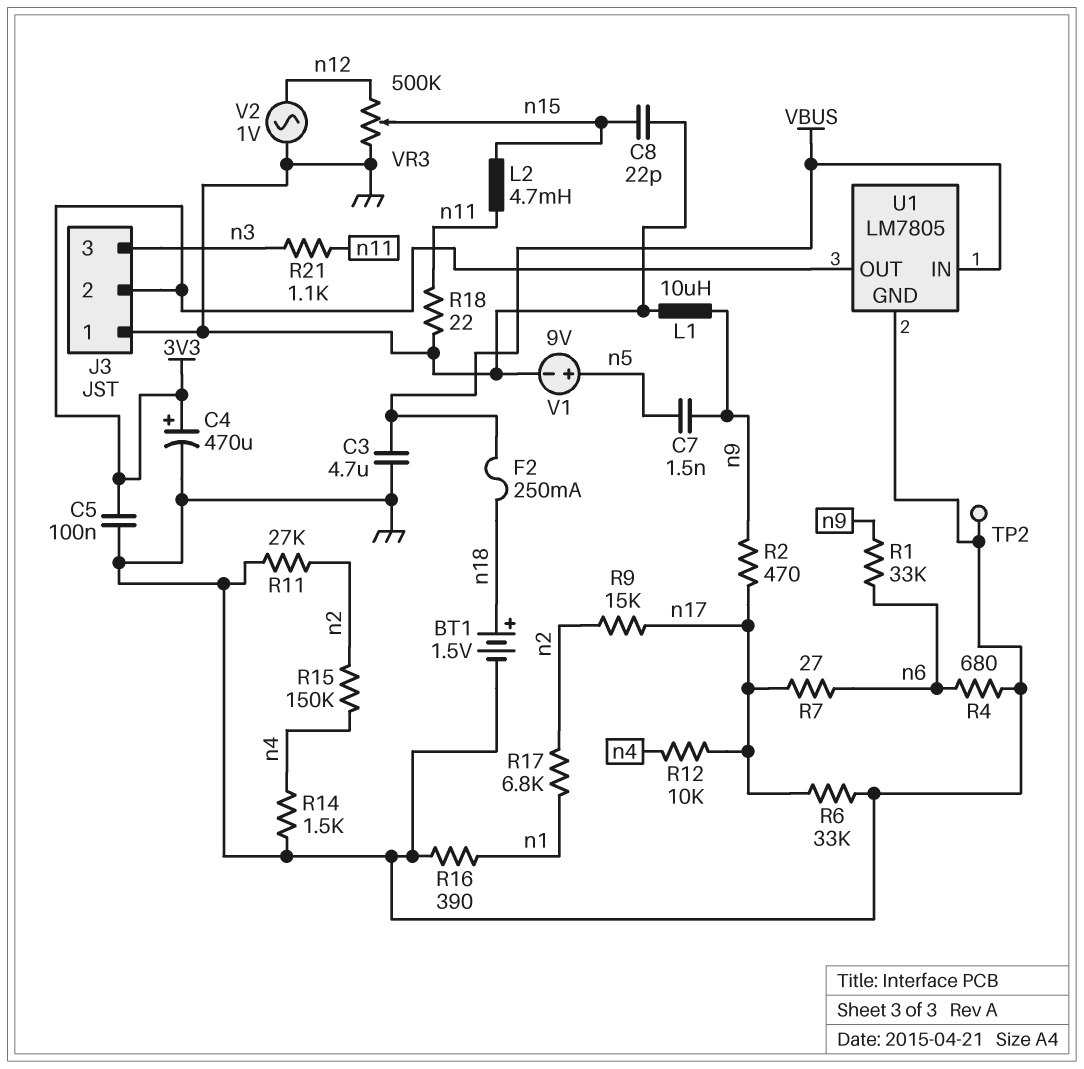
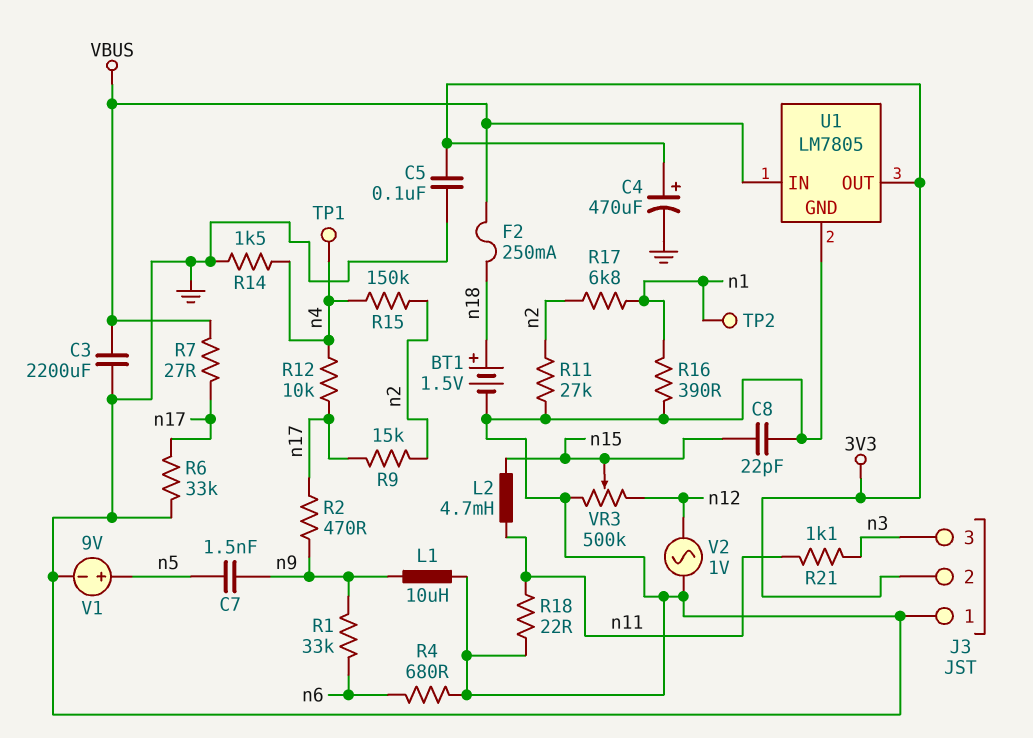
C3: 4.7uF (GND, VBUS) -> 2200uF (GND, VBUS)
R7: 27 (n6, n17) -> 27 (VBUS, n17)
TP1: none -> test point (n4)
TP2: test point (GND) -> test point (n1)

